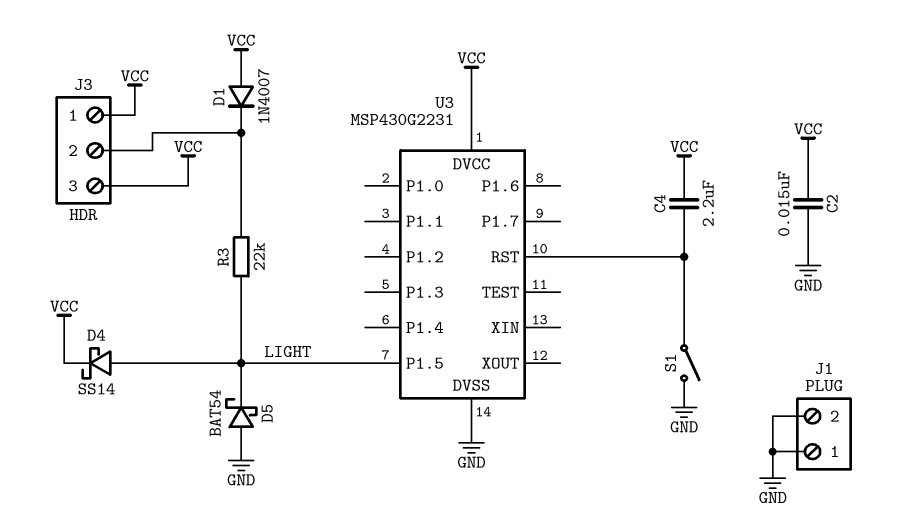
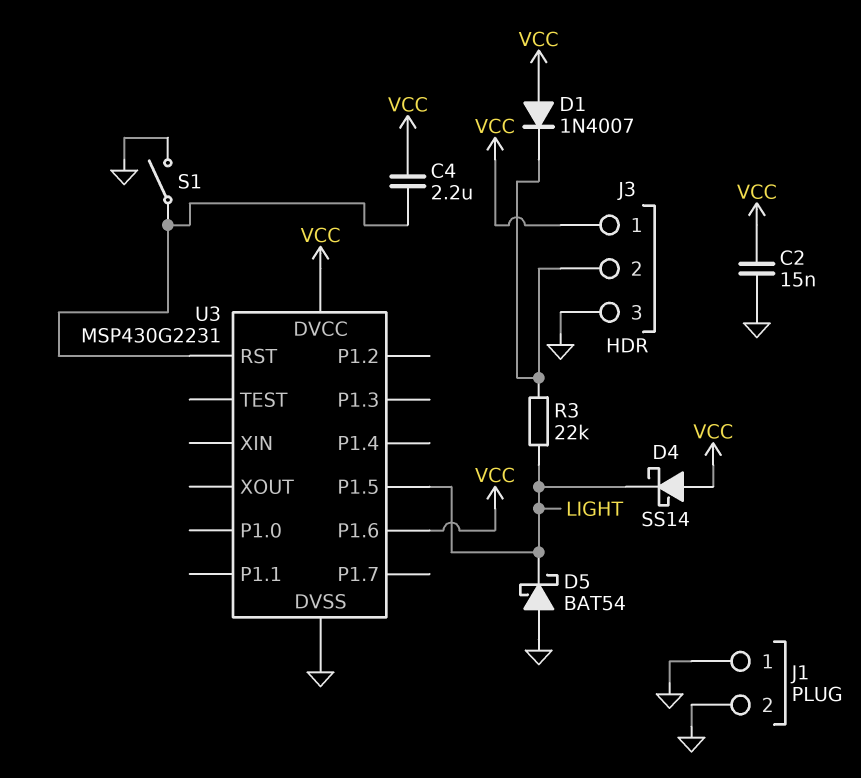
D4: schottky SS14 (A LIGHT, K VCC) -> schottky SS14 (A VCC, K LIGHT)
J3 pin 3: VCC -> GND
U3 pin P1.6: none -> VCC

